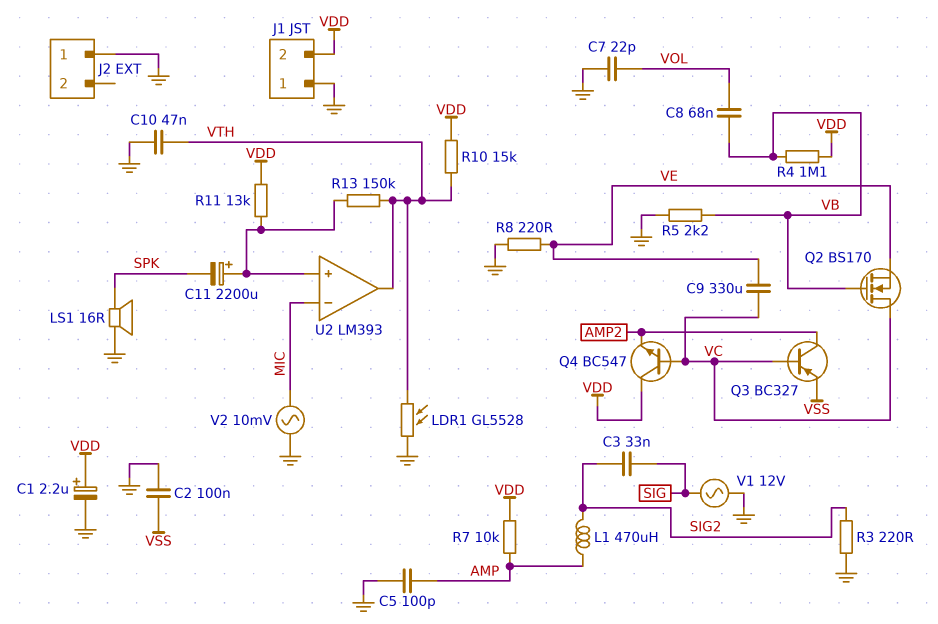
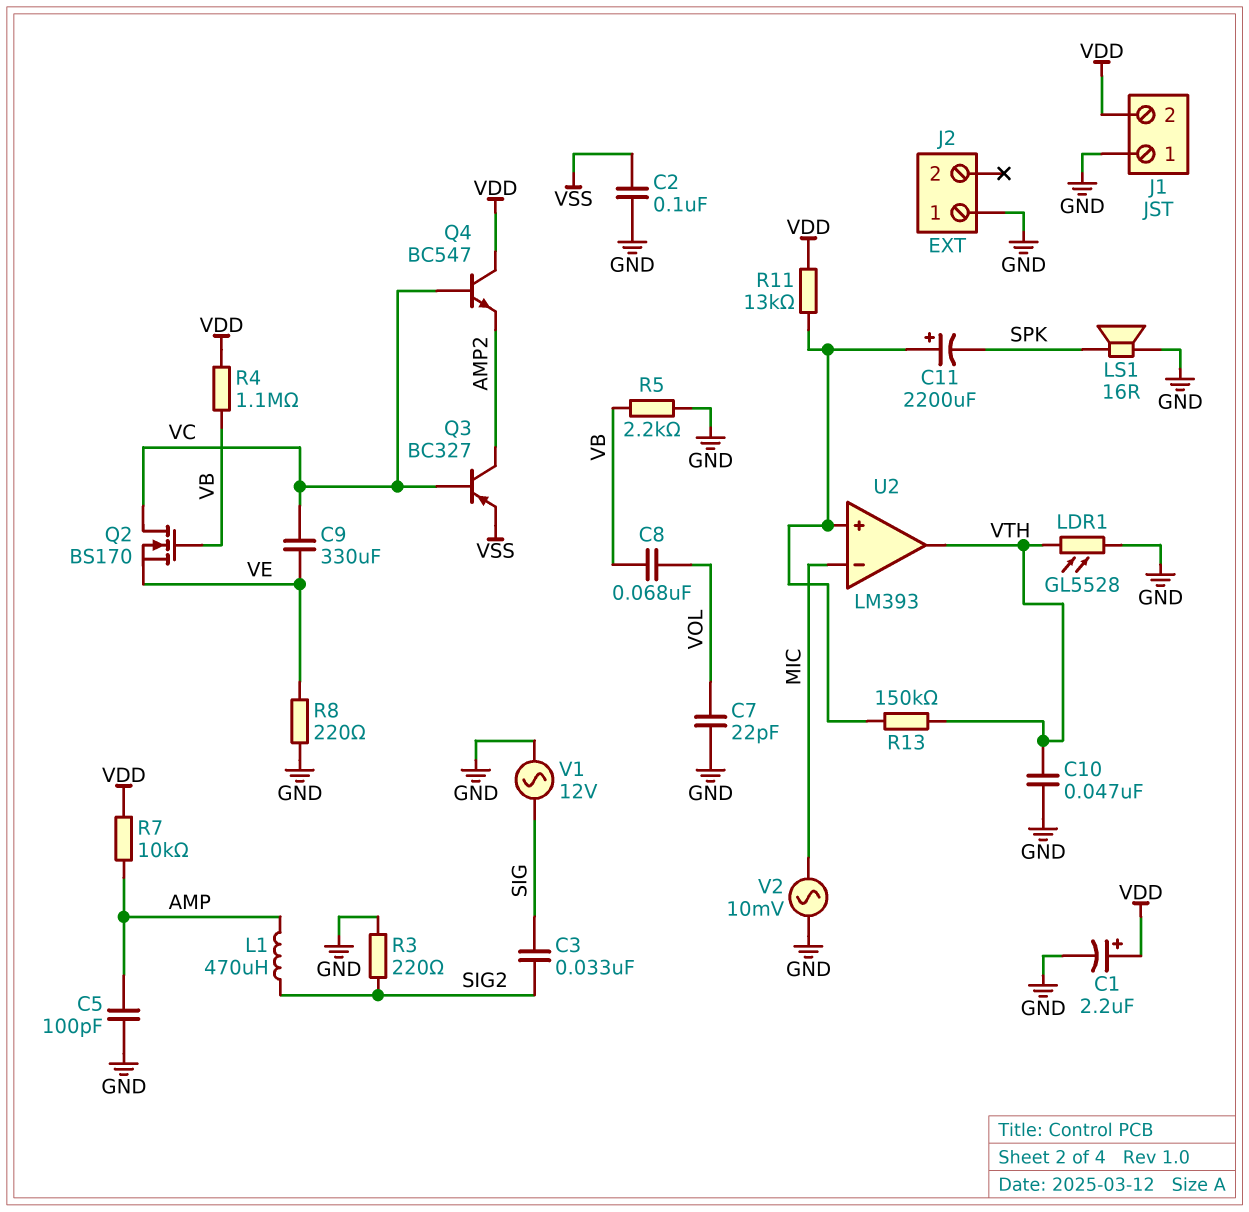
R10: 15k (VDD, VTH) -> none

